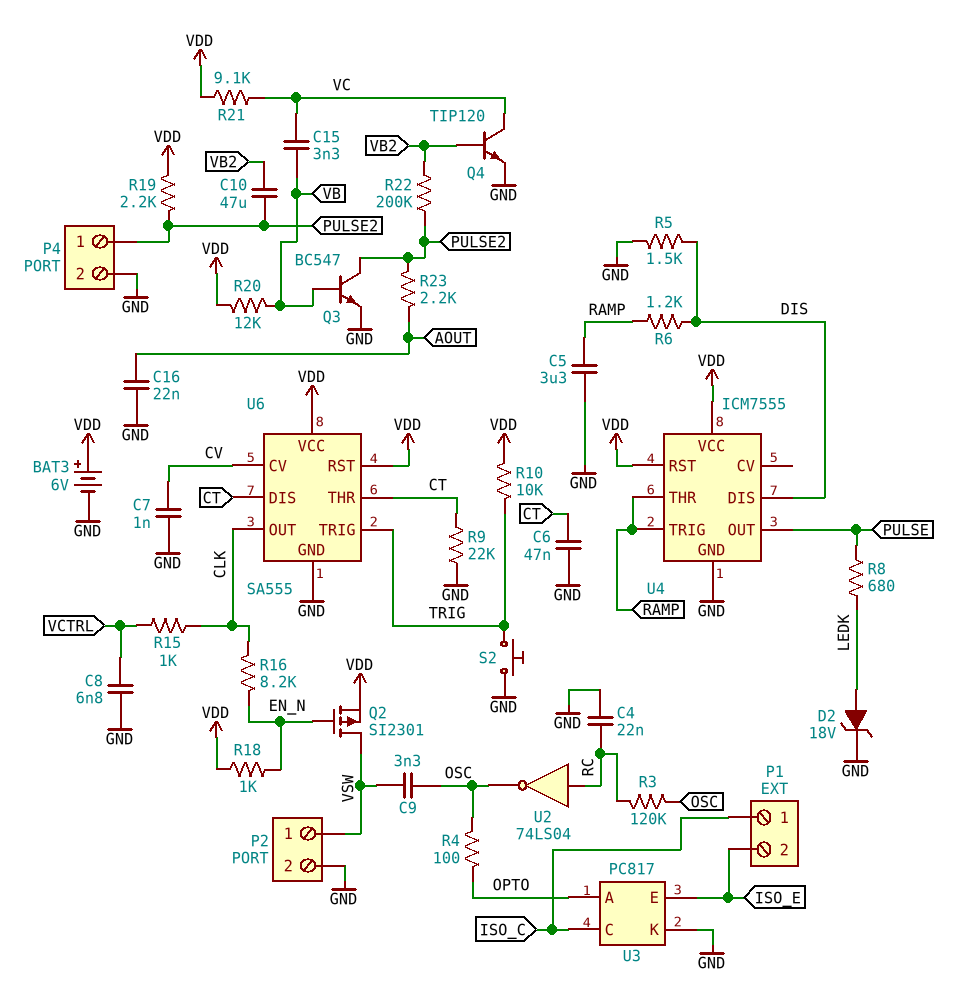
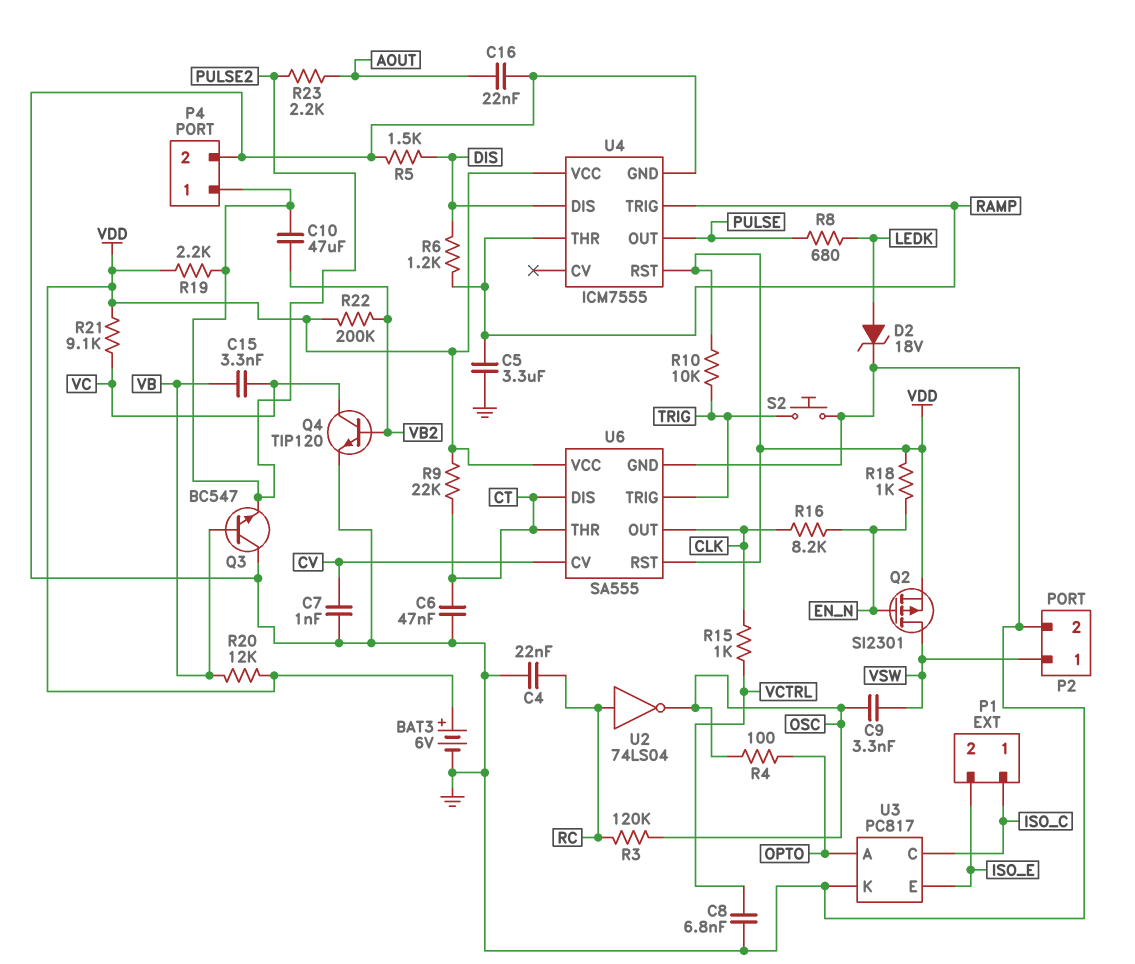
Q3: NPN BC547 (B VB, C PULSE2, E GND) -> NPN BC547 (B VB, C GND, E PULSE2)
R9: 22k (CT, GND) -> 22k (CT, VDD)
R22: 200k (PULSE2, VB2) -> 200k (VB2, VDD)

